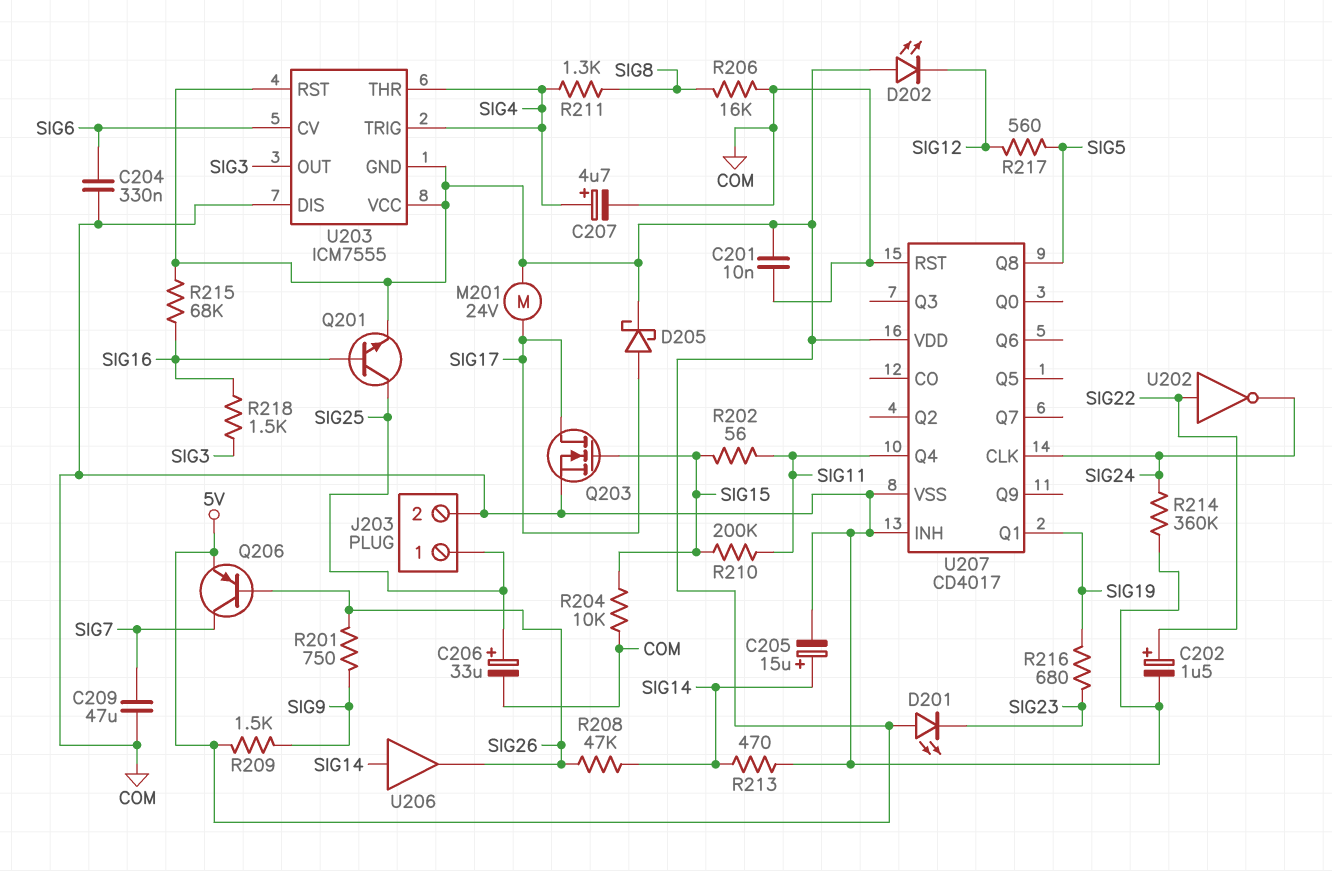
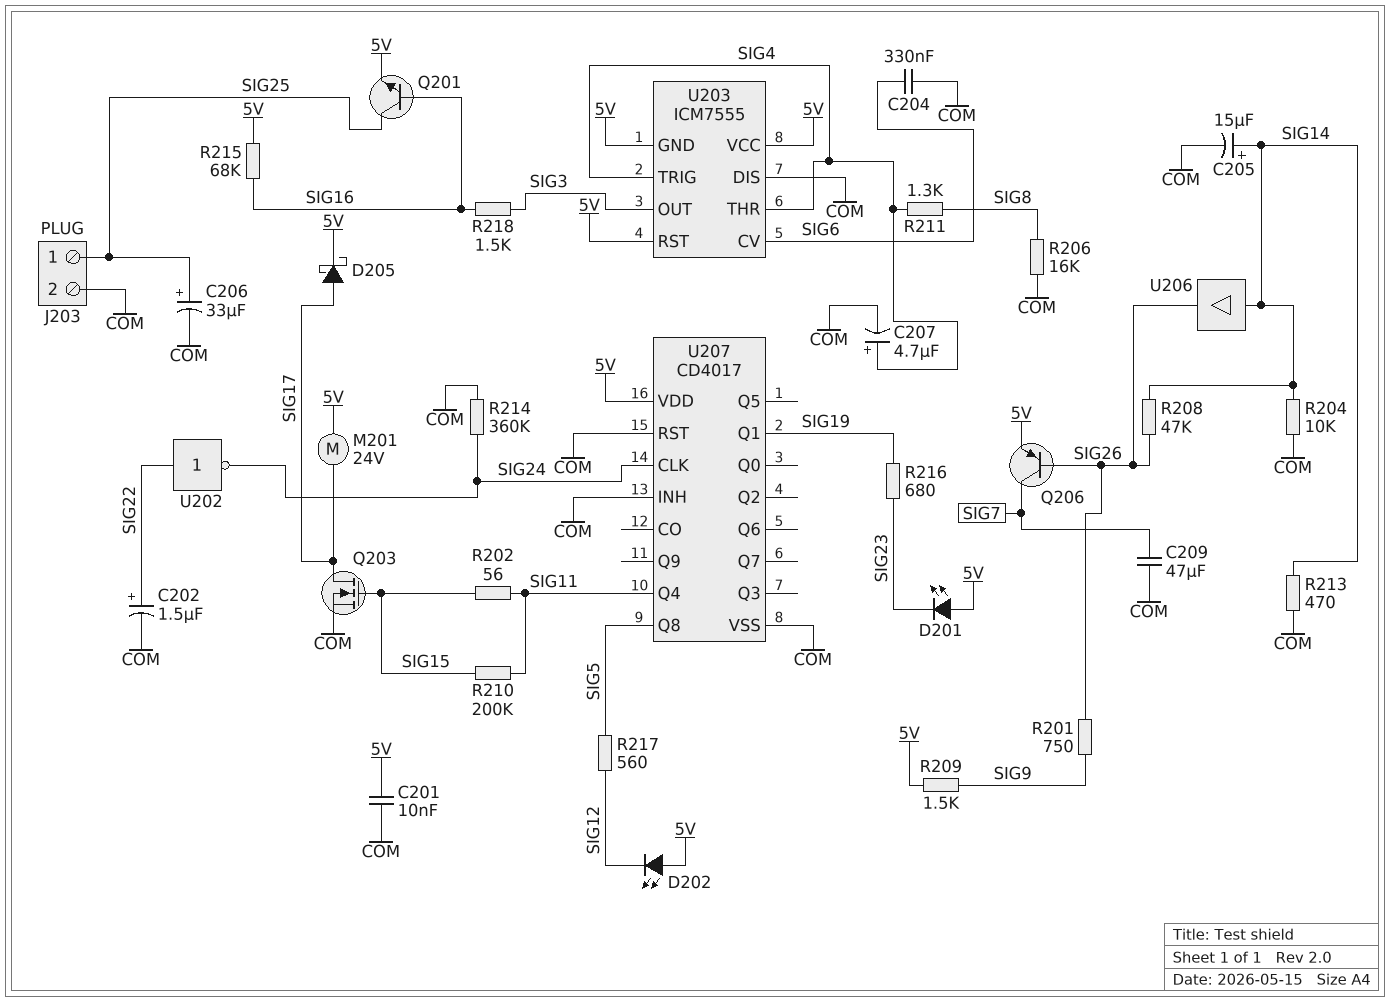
R204: 10k (COM, SIG15) -> 10k (COM, SIG14)

